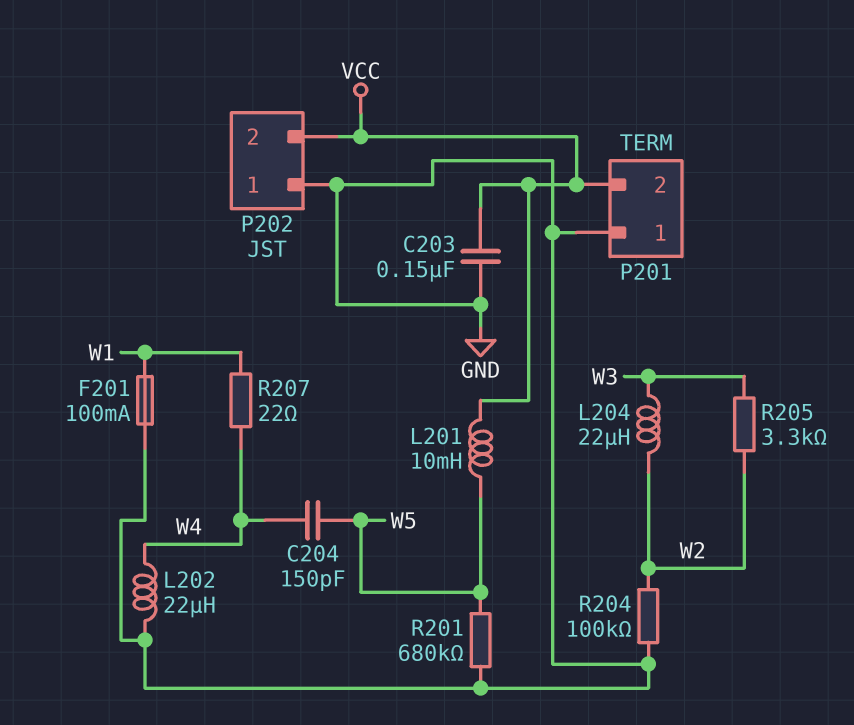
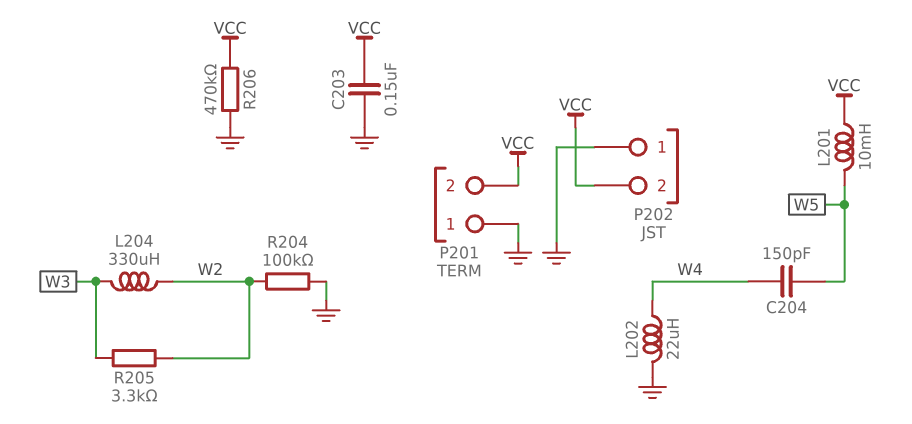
F201: 100mA (GND, W1) -> none
L204: 22uH (W2, W3) -> 330uH (W2, W3)
R201: 680k (GND, W5) -> none
R206: none -> 470k (GND, VCC)
R207: 22 (W1, W4) -> none

